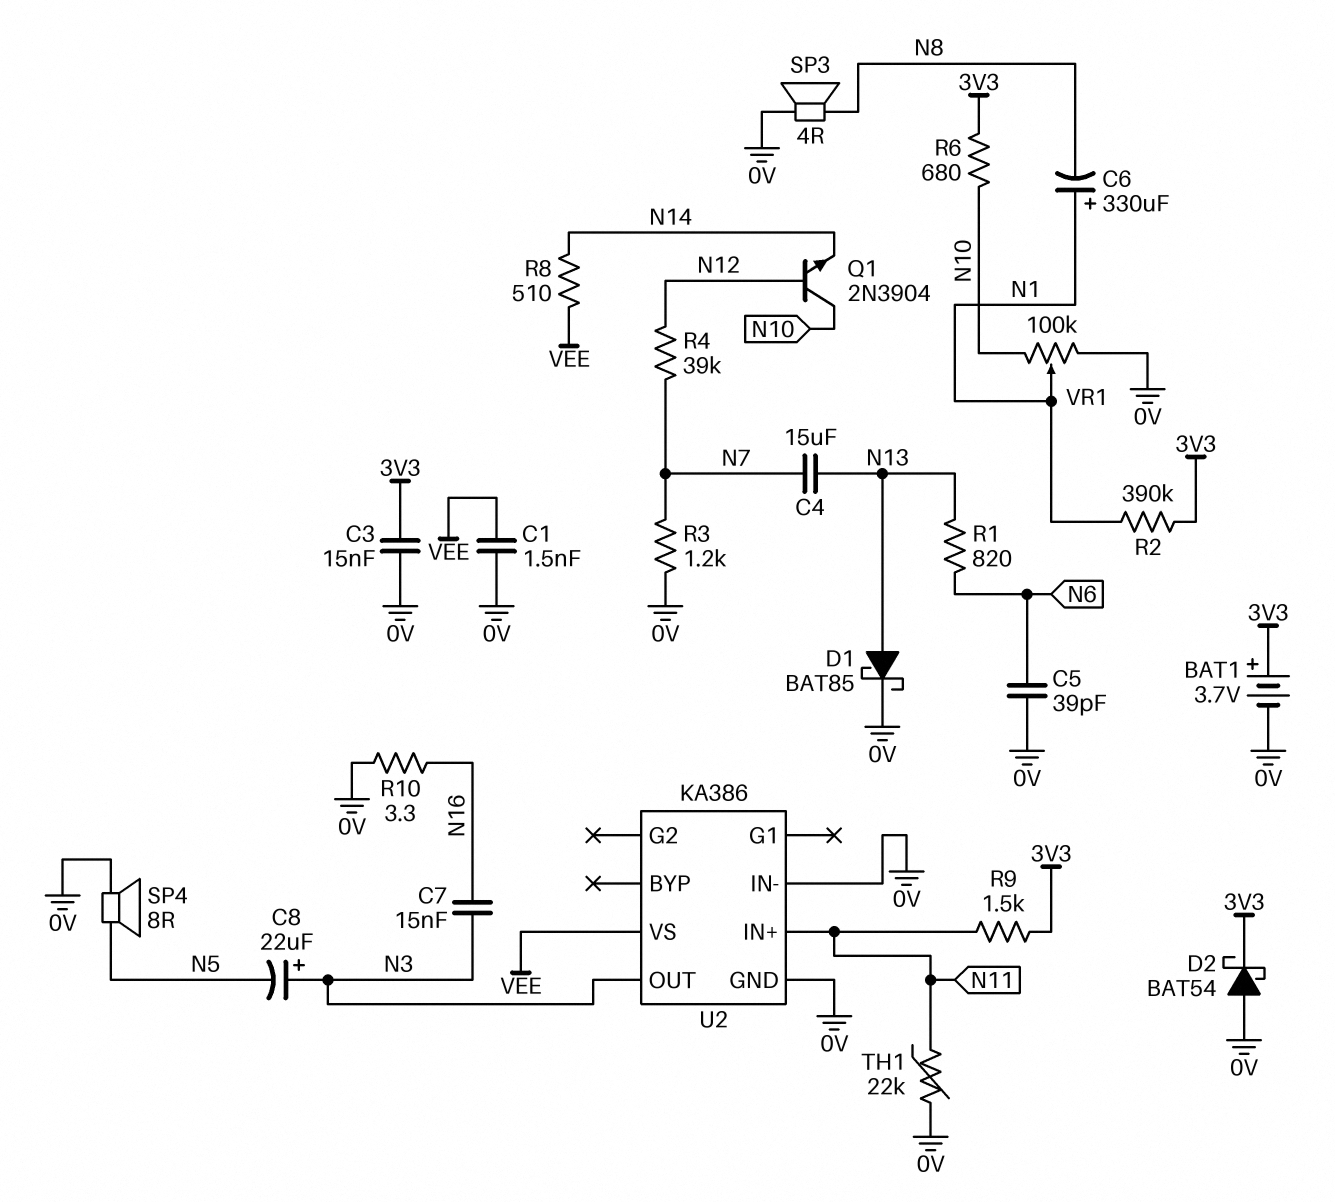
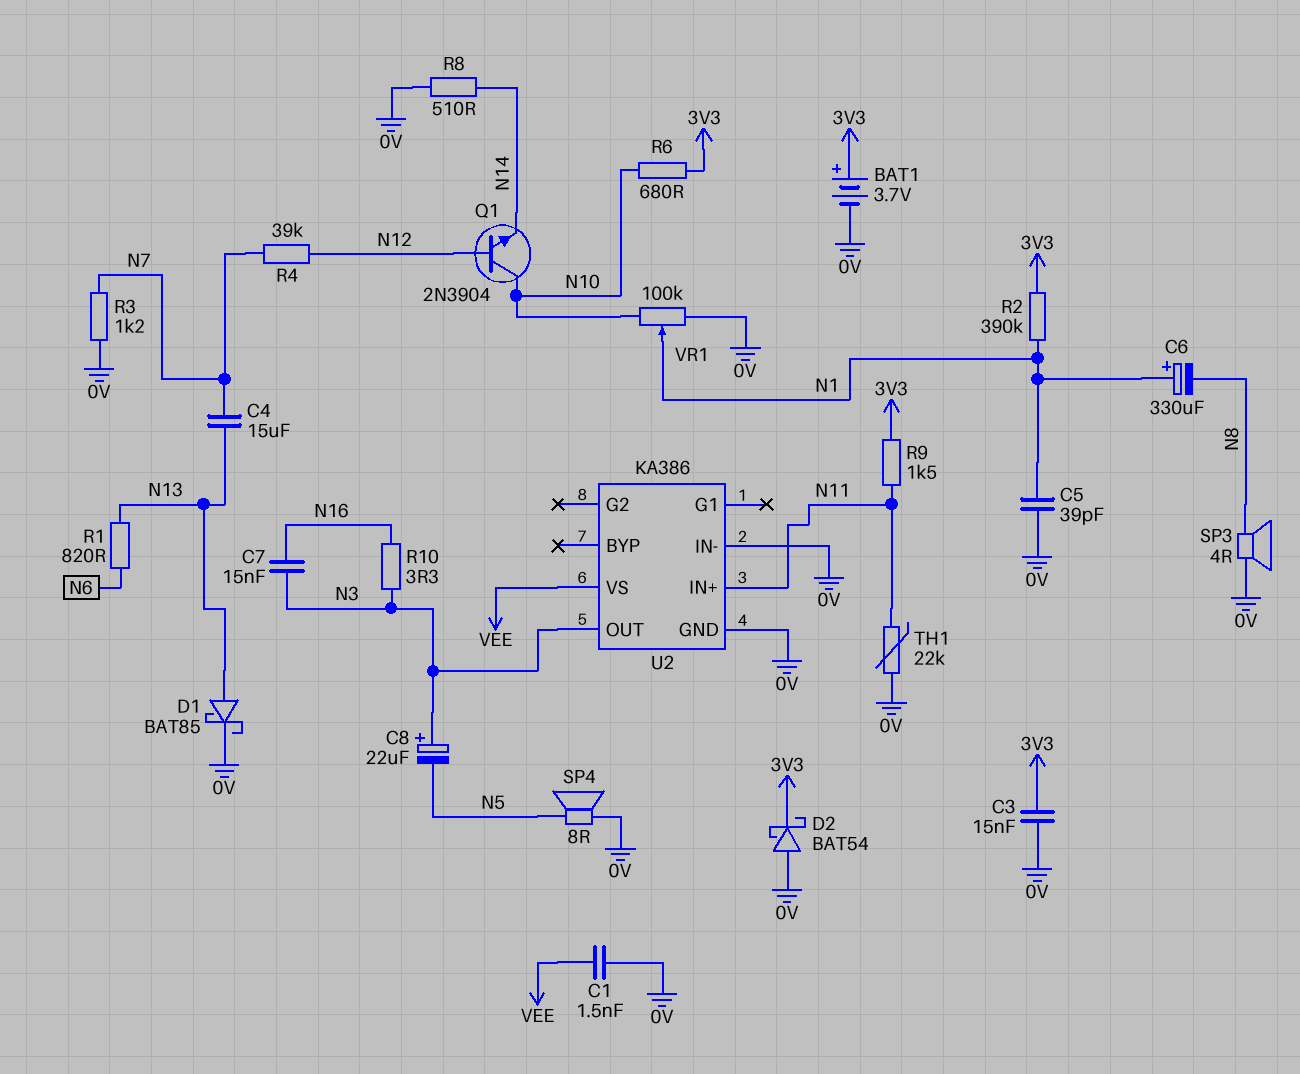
C5: 39pF (0V, N6) -> 39pF (0V, N1)
R8: 510 (N14, VEE) -> 510 (0V, N14)
R10: 3.3 (0V, N16) -> 3.3 (N3, N16)

